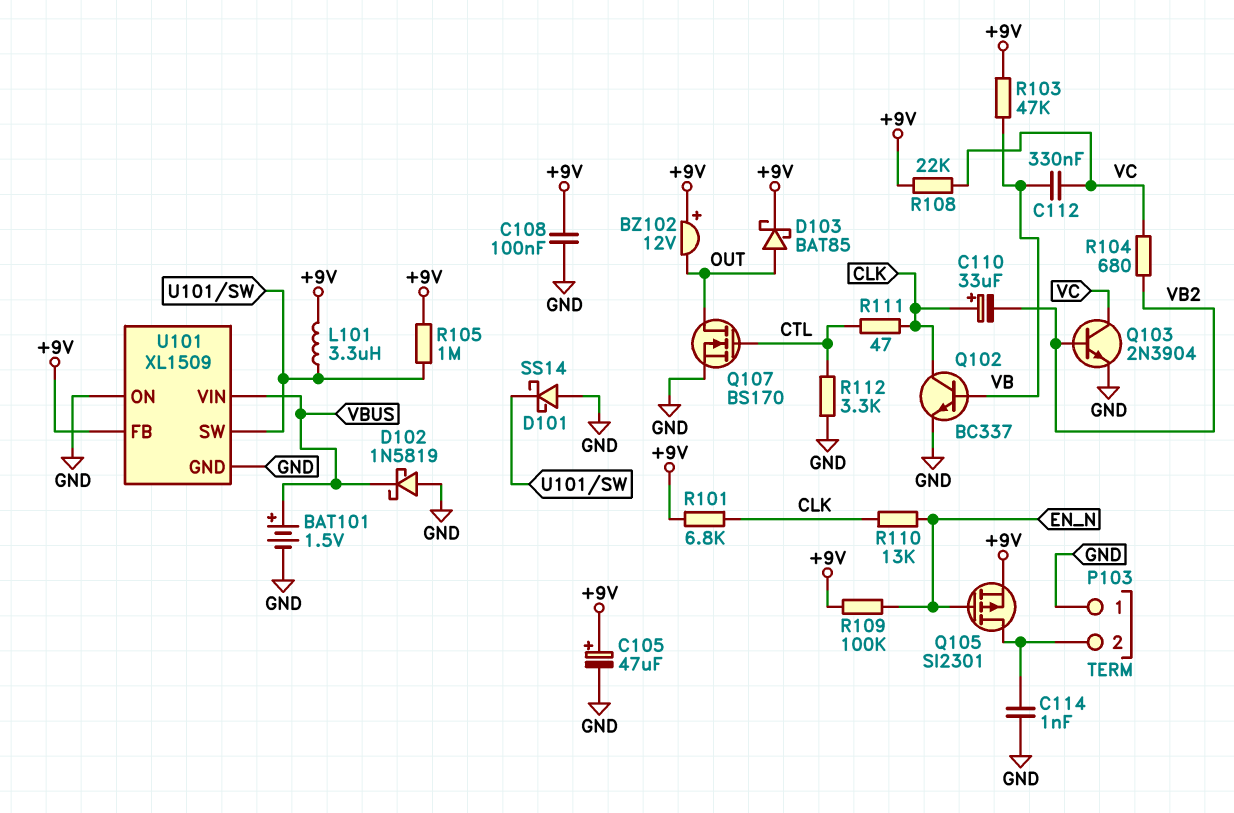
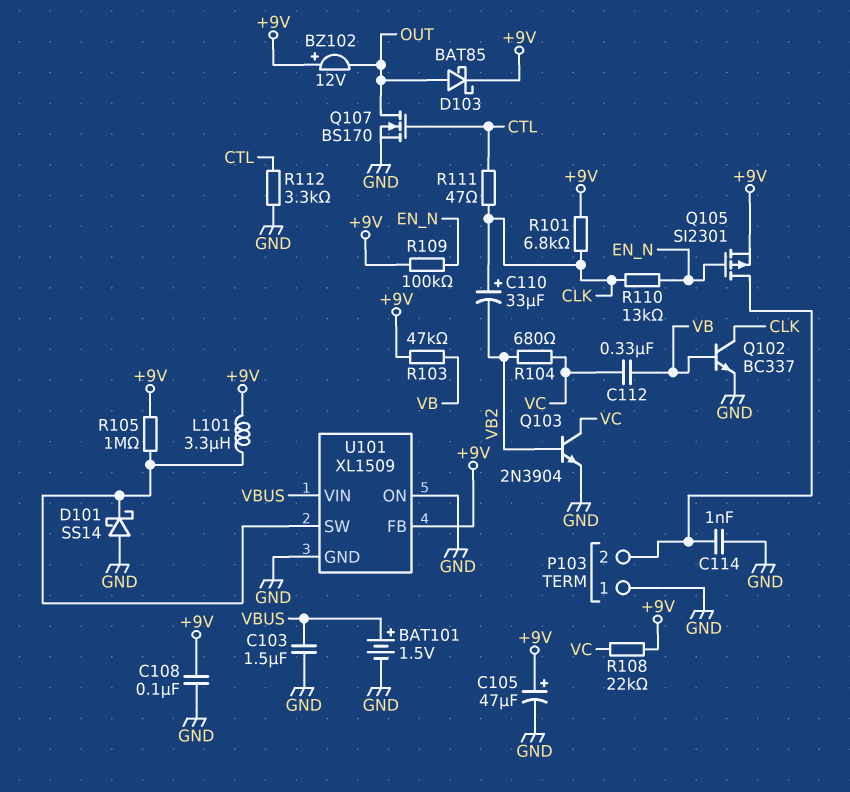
C103: none -> 1.5uF (GND, VBUS)
D102: schottky 1N5819 (A GND, K VBUS) -> none

